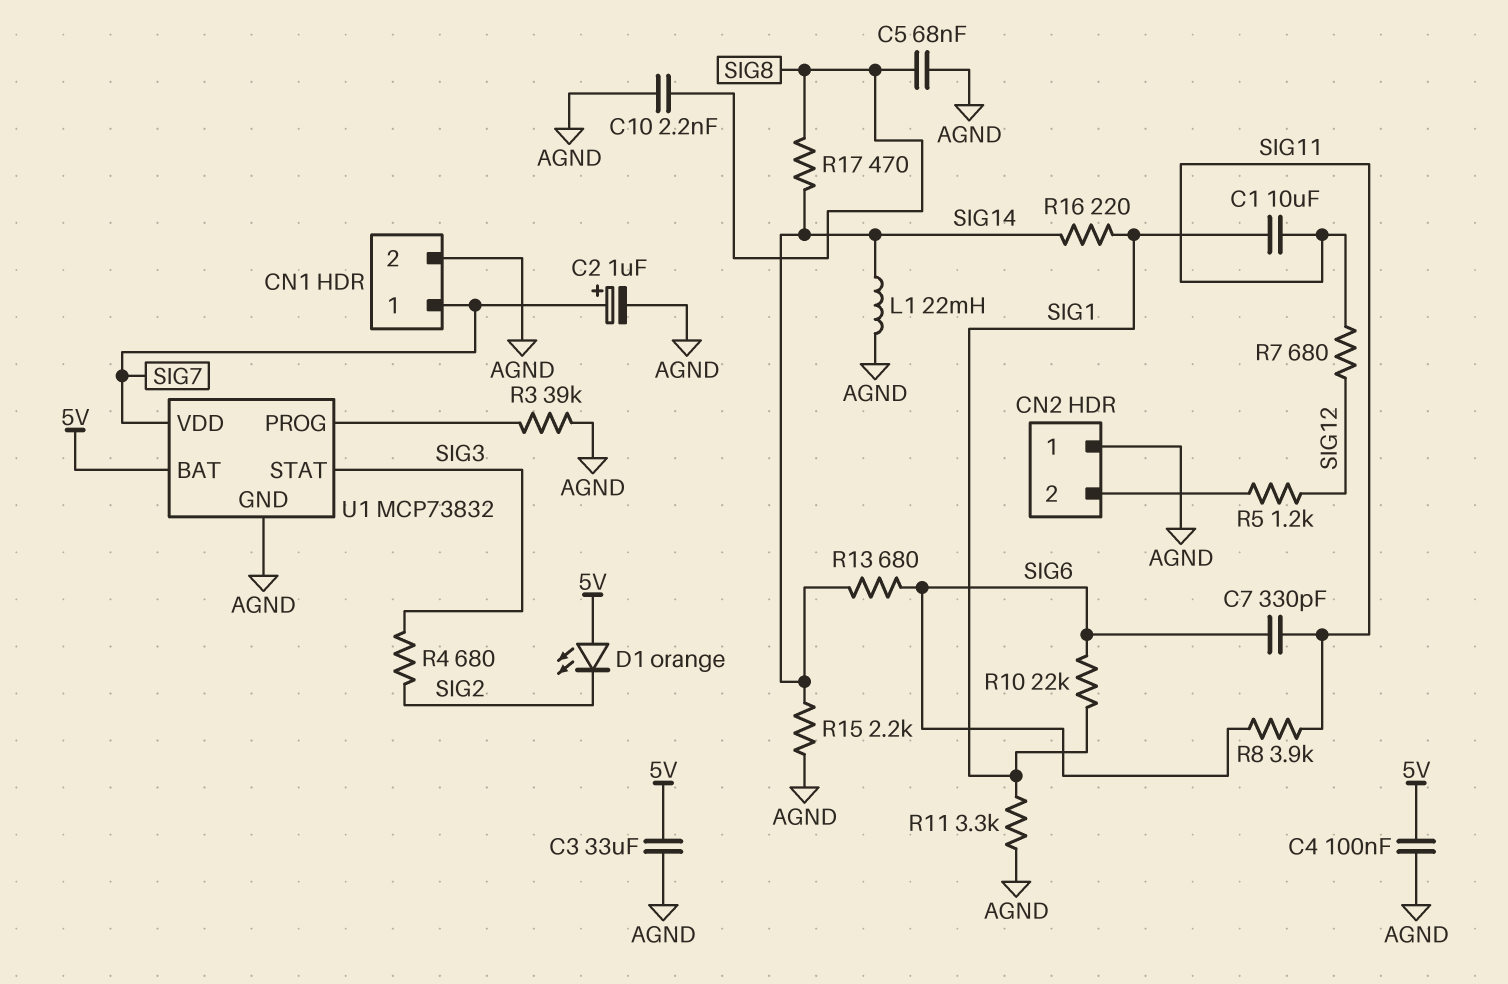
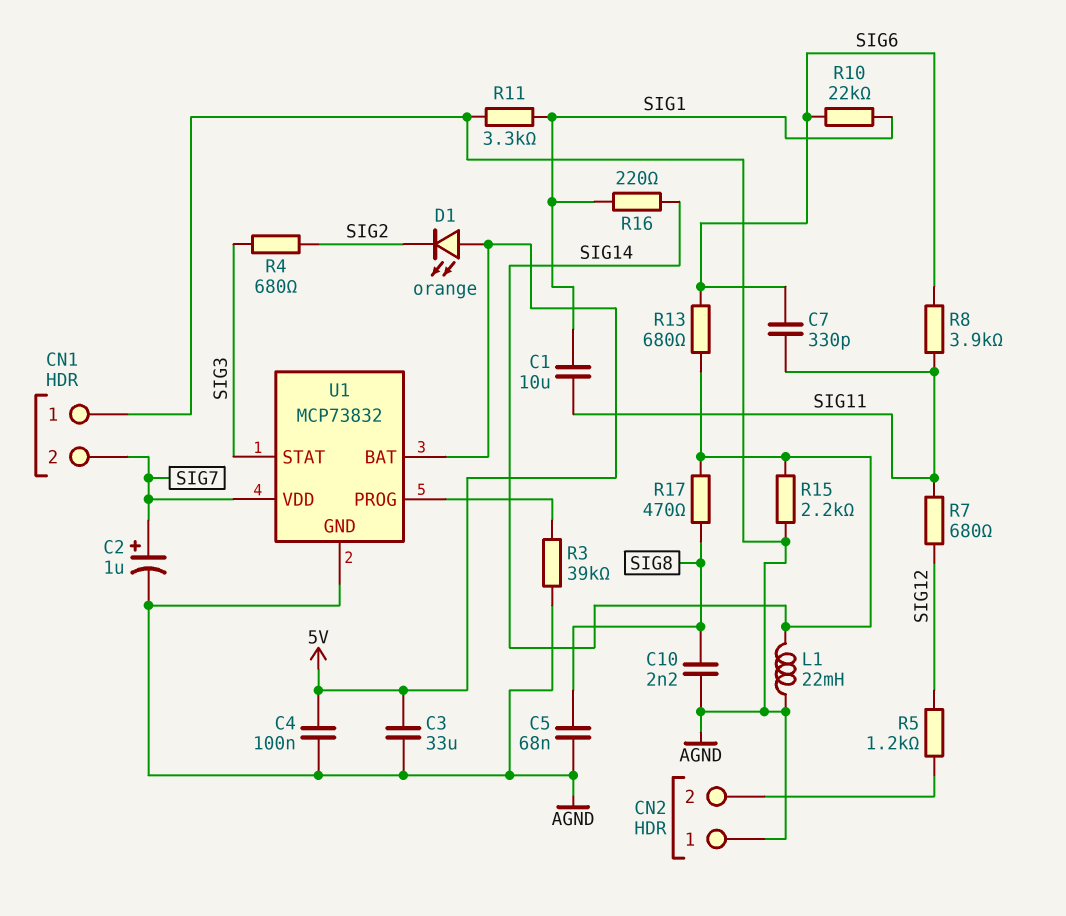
CN1 pin 1: SIG7 -> AGND
CN1 pin 2: AGND -> SIG7

